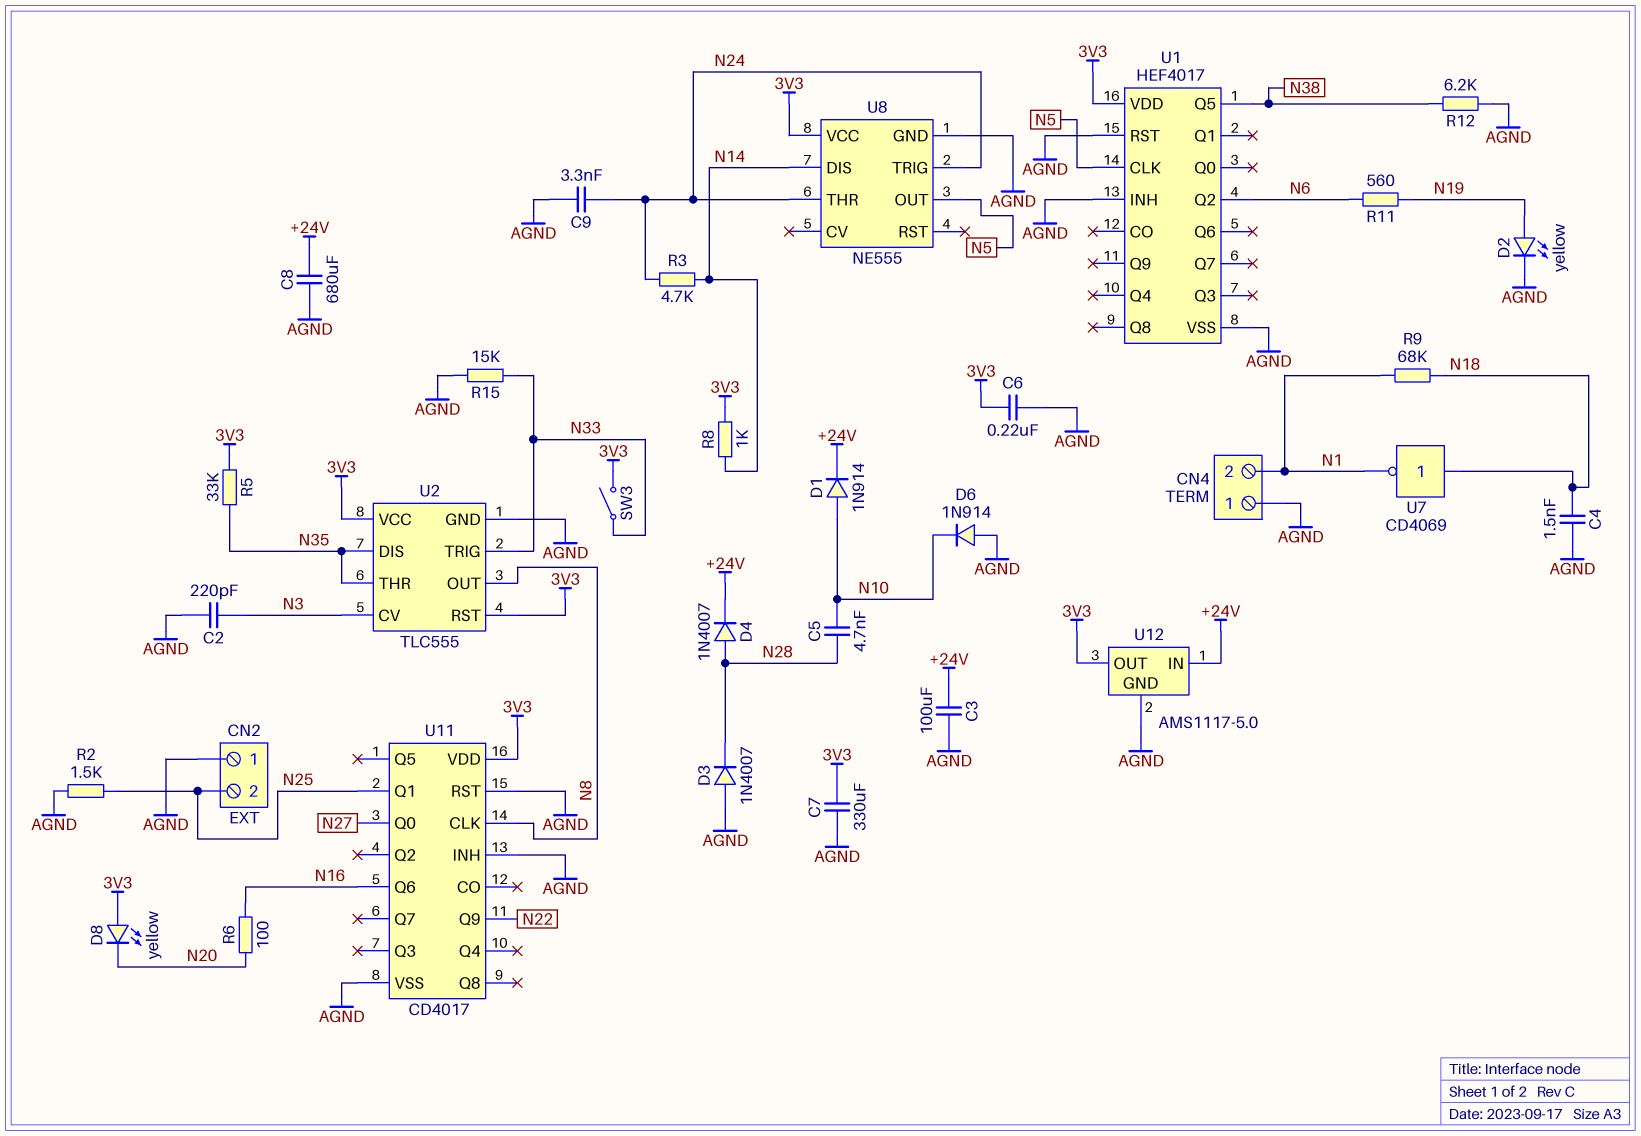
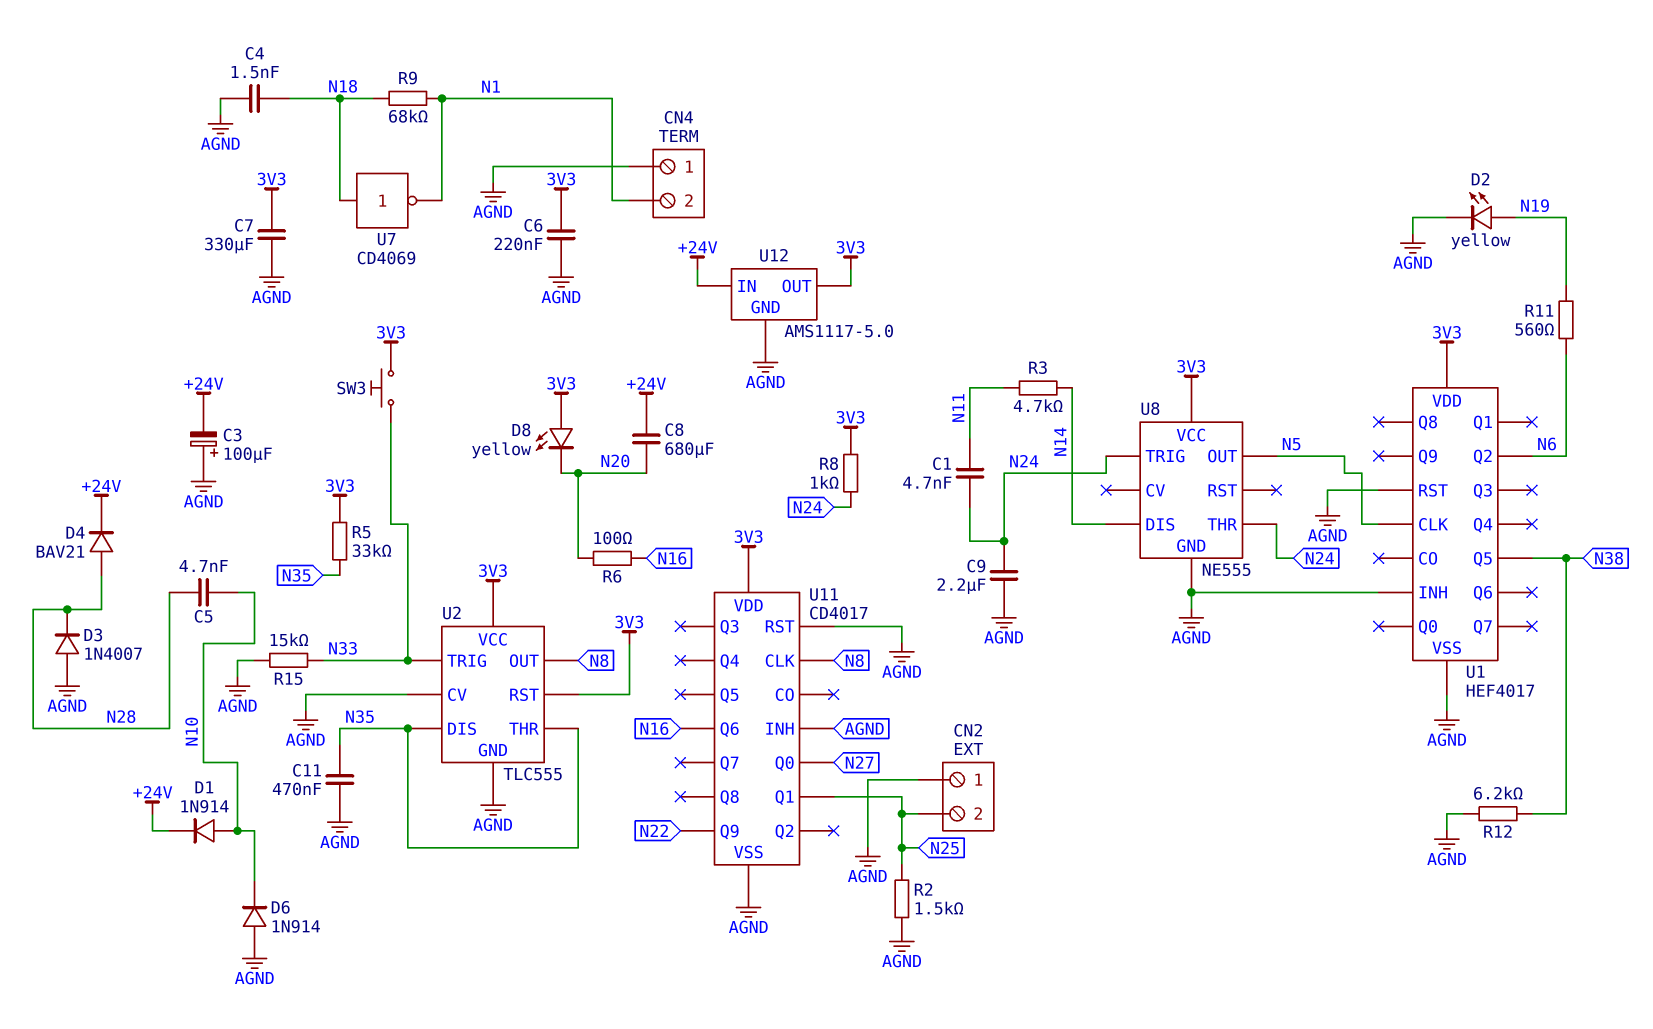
C1: none -> 4.7nF (N11, N24)
C2: 220pF (AGND, N3) -> none
C3: 100uF (+24V, AGND) -> 100uF (plus AGND, minus +24V)
C8: 680uF (+24V, AGND) -> 680uF (+24V, N20)
C9: 3.3nF (AGND, N24) -> 2.2uF (AGND, N24)
C11: none -> 470nF (AGND, N35)
D4: diode 1N4007 (A N28, K +24V) -> diode BAV21 (A N28, K +24V)
R3: 4.7k (N14, N24) -> 4.7k (N11, N14)
R8: 1k (3V3, N14) -> 1k (3V3, N24)
SW3: switch (3V3, N33) -> button (3V3, N33)
U2 pin CV: N3 -> AGND

